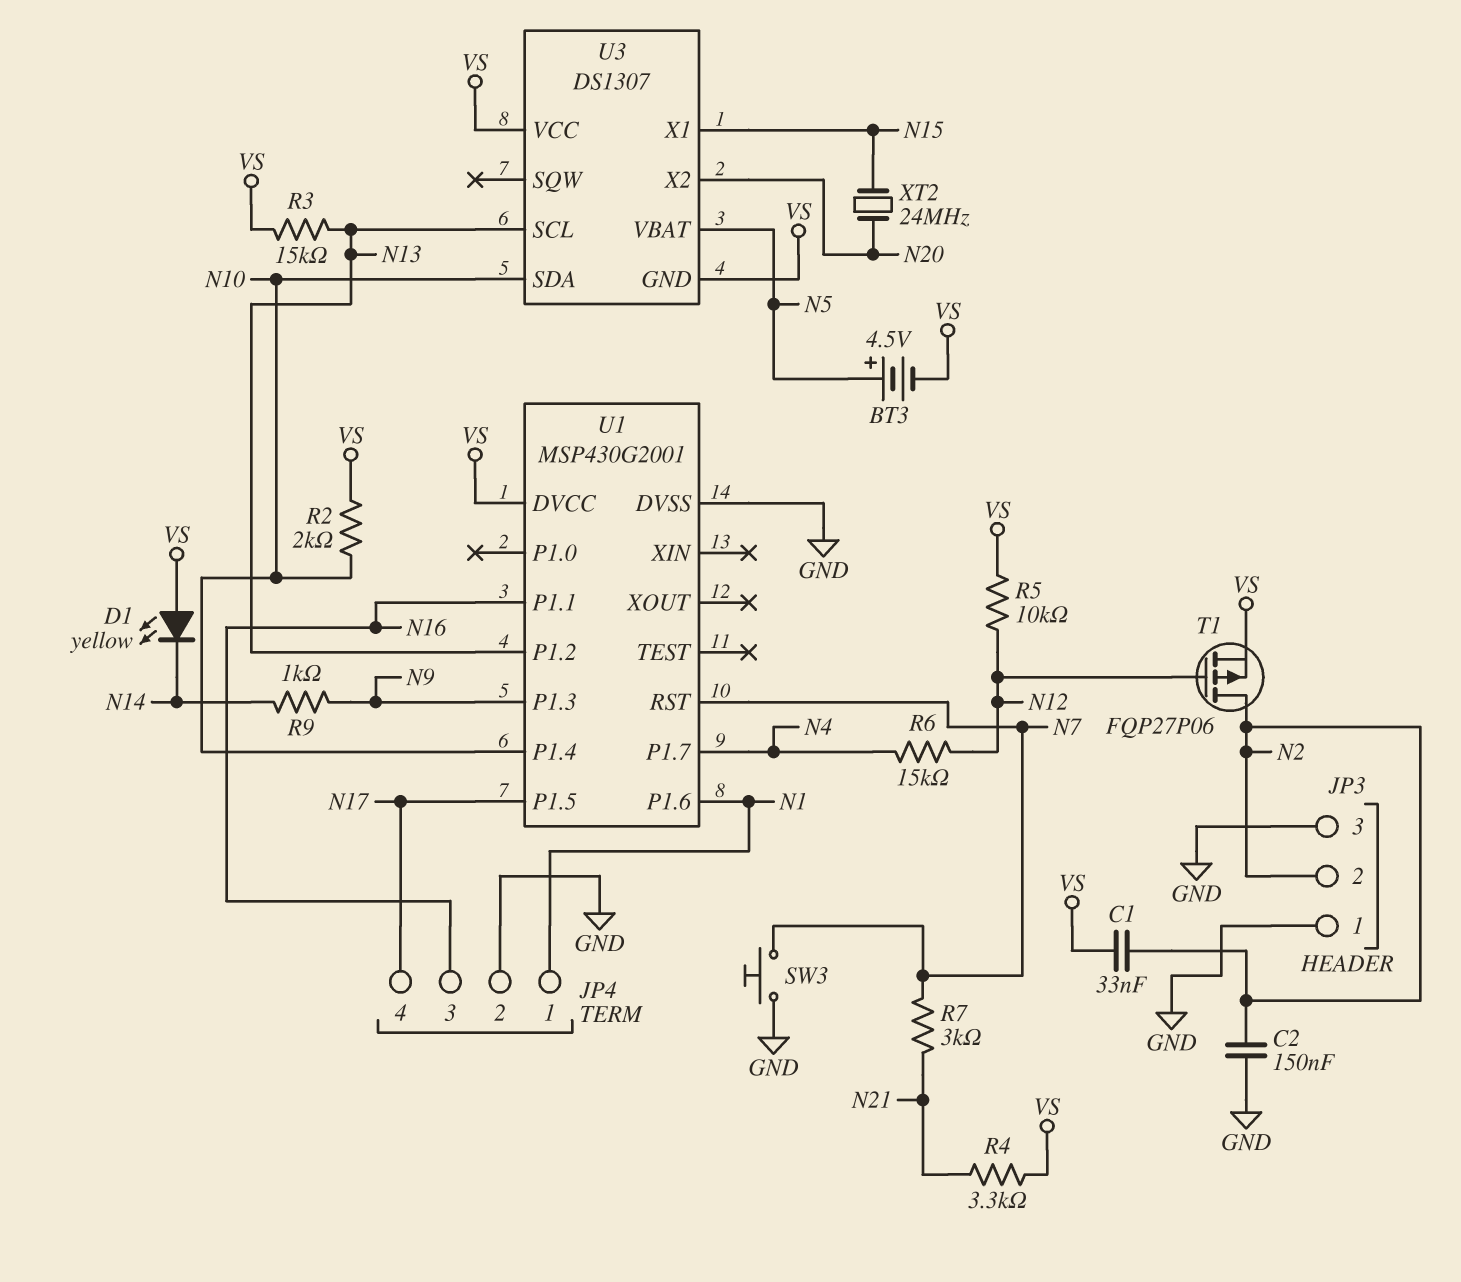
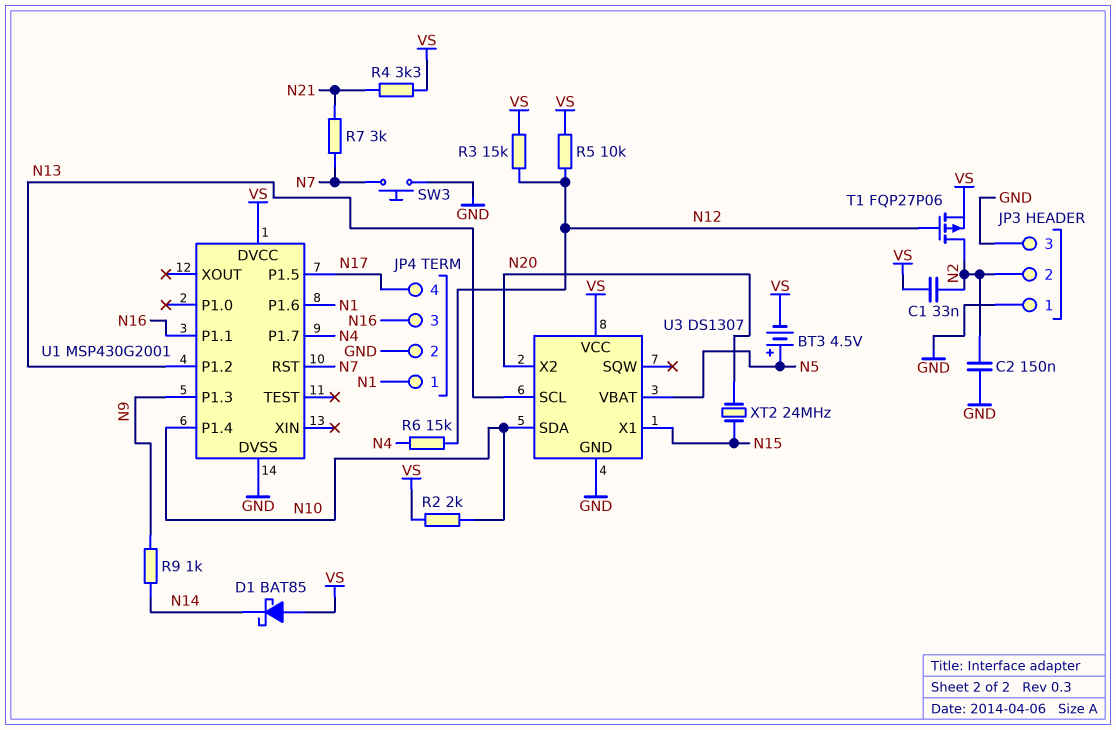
D1: LED yellow (A VS, K N14) -> schottky BAT85 (A VS, K N14)
R3: 15k (N13, VS) -> 15k (N12, VS)
U3 pin GND: VS -> GND

